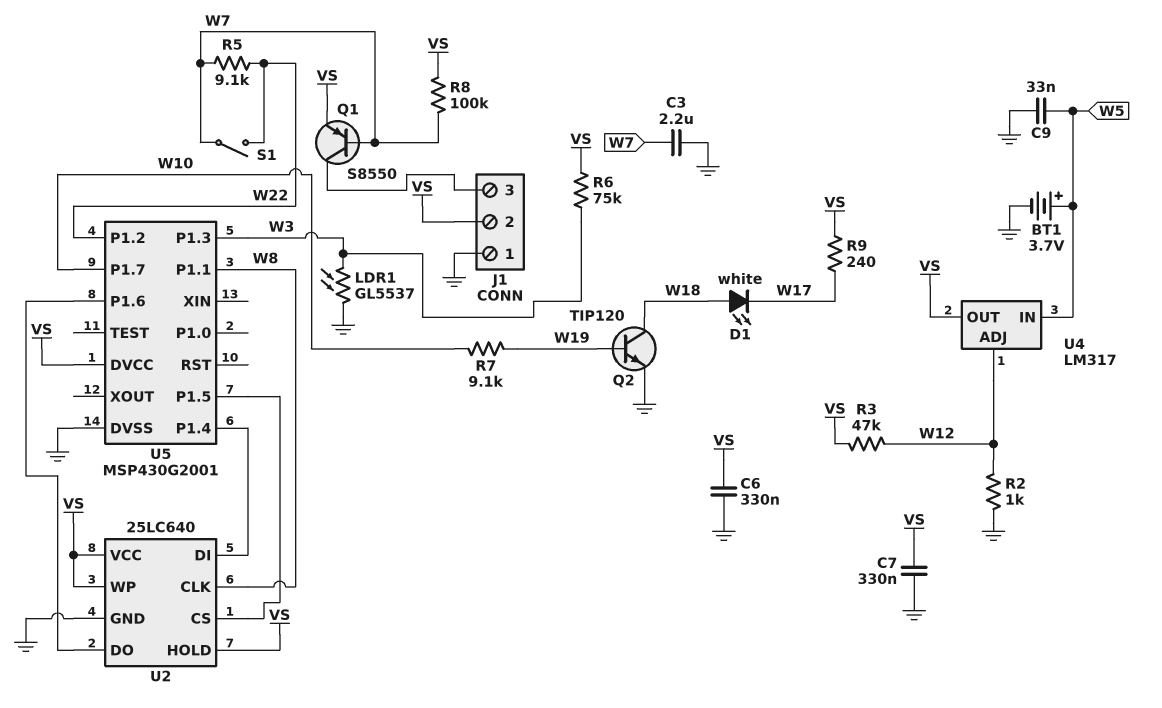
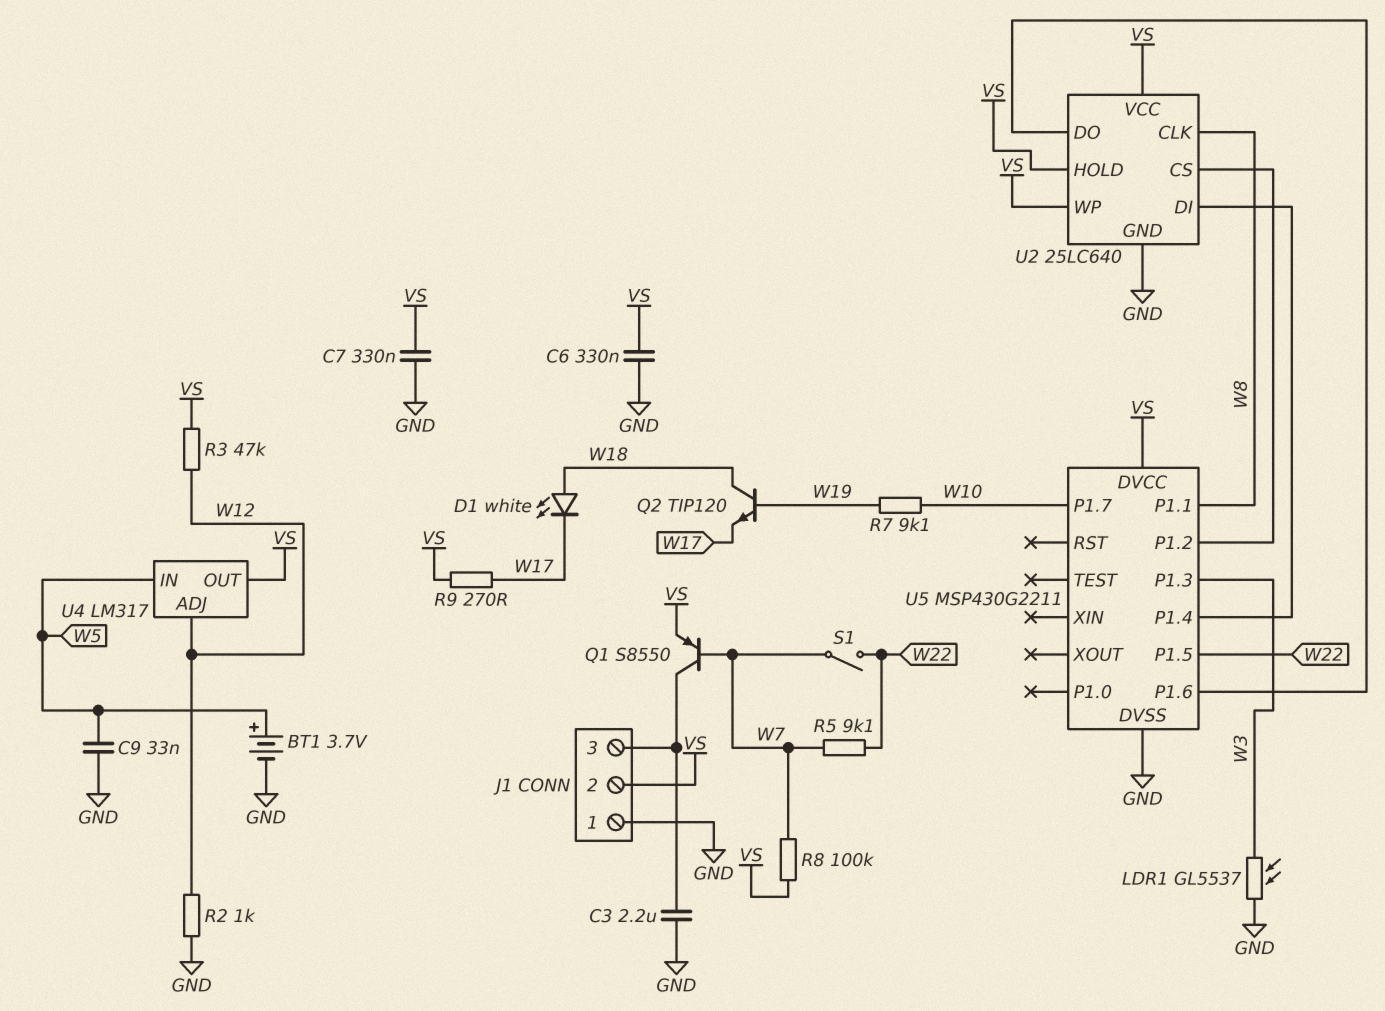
C3: 2.2uF (GND, W7) -> 2.2uF (GND, J1/3)
Q2: NPN TIP120 (B W19, C W18, E GND) -> NPN TIP120 (B W19, C W18, E W17)
R6: 75k (VS, W3) -> none
R9: 240 (VS, W17) -> 270 (VS, W17)
U5: MSP430G2001 -> MSP430G2211
U5 pin P1.2: W22 -> U2/CS
U5 pin P1.5: U2/CS -> W22

